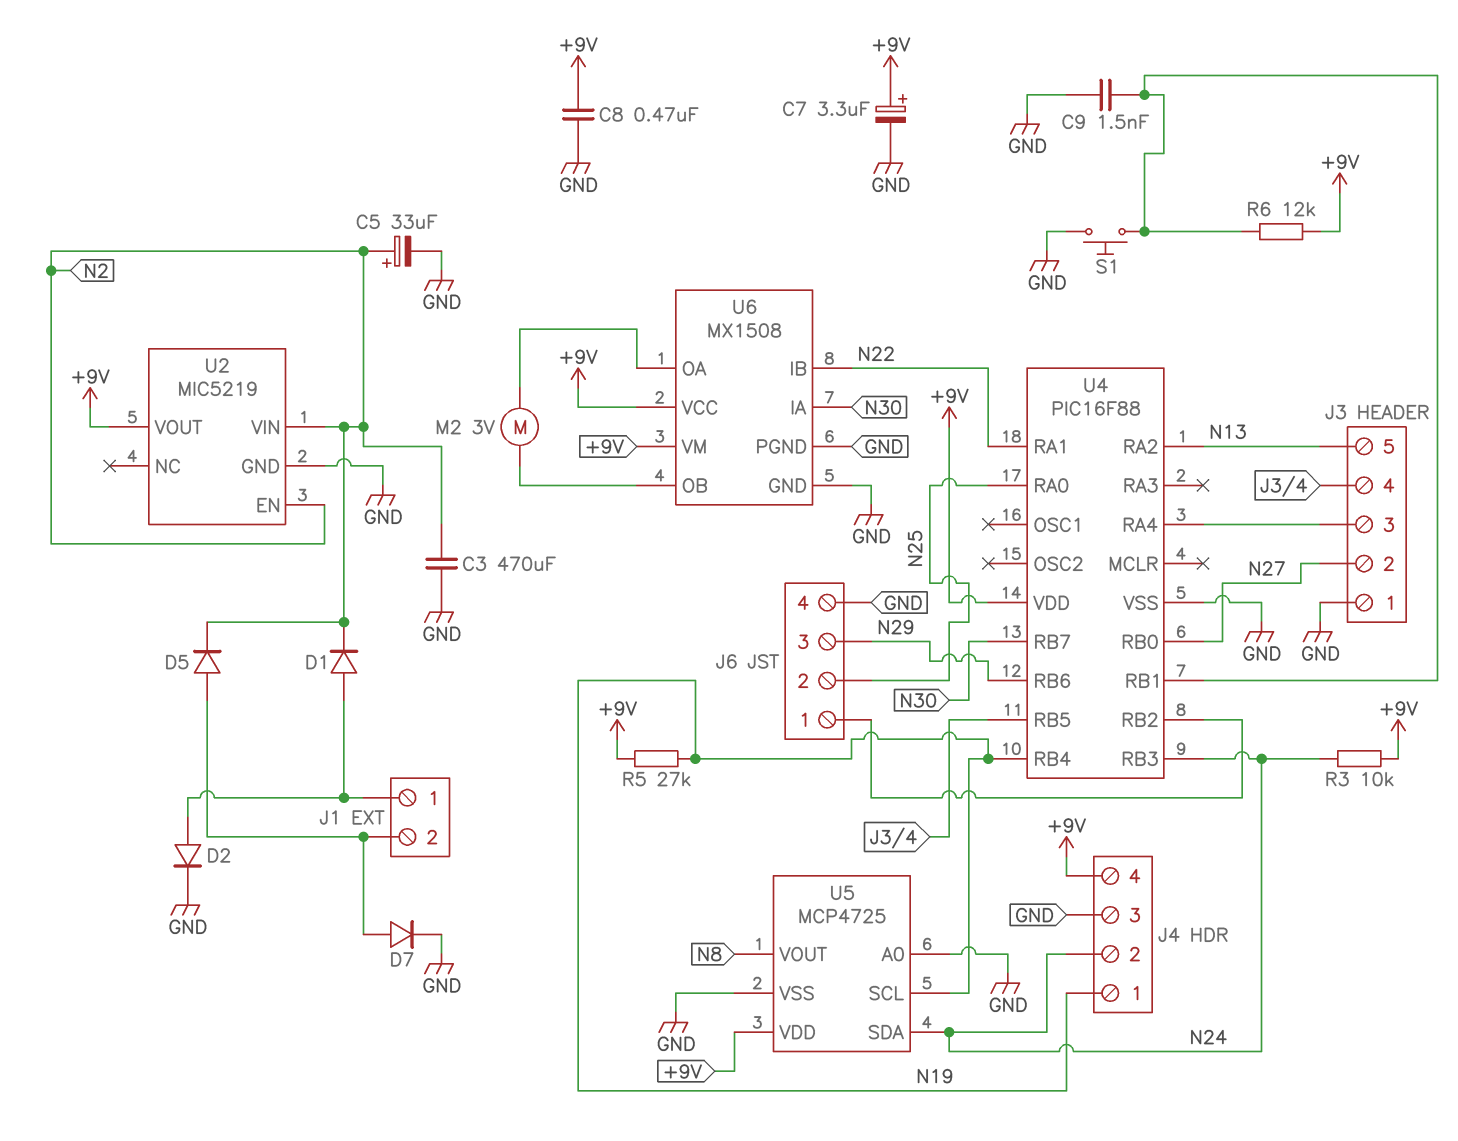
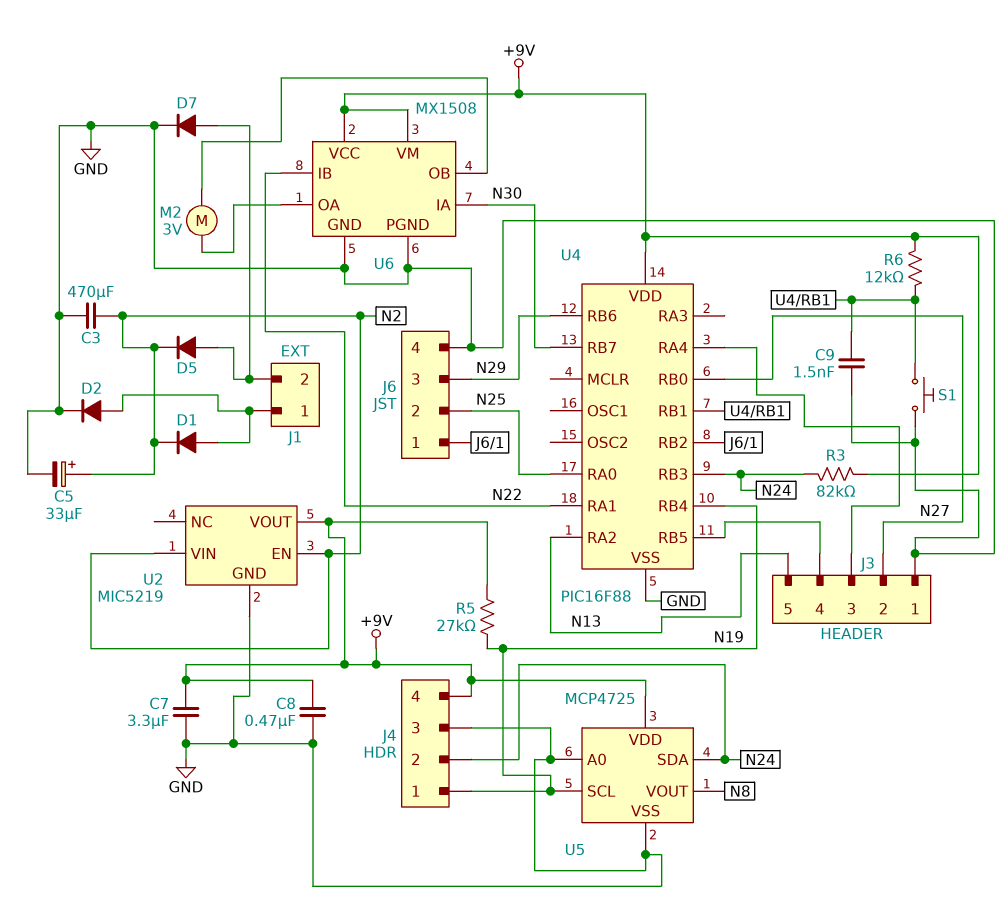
C7: 3.3uF (plus +9V, minus GND) -> 3.3uF (+9V, GND)
R3: 10k (+9V, N24) -> 82k (+9V, N24)

